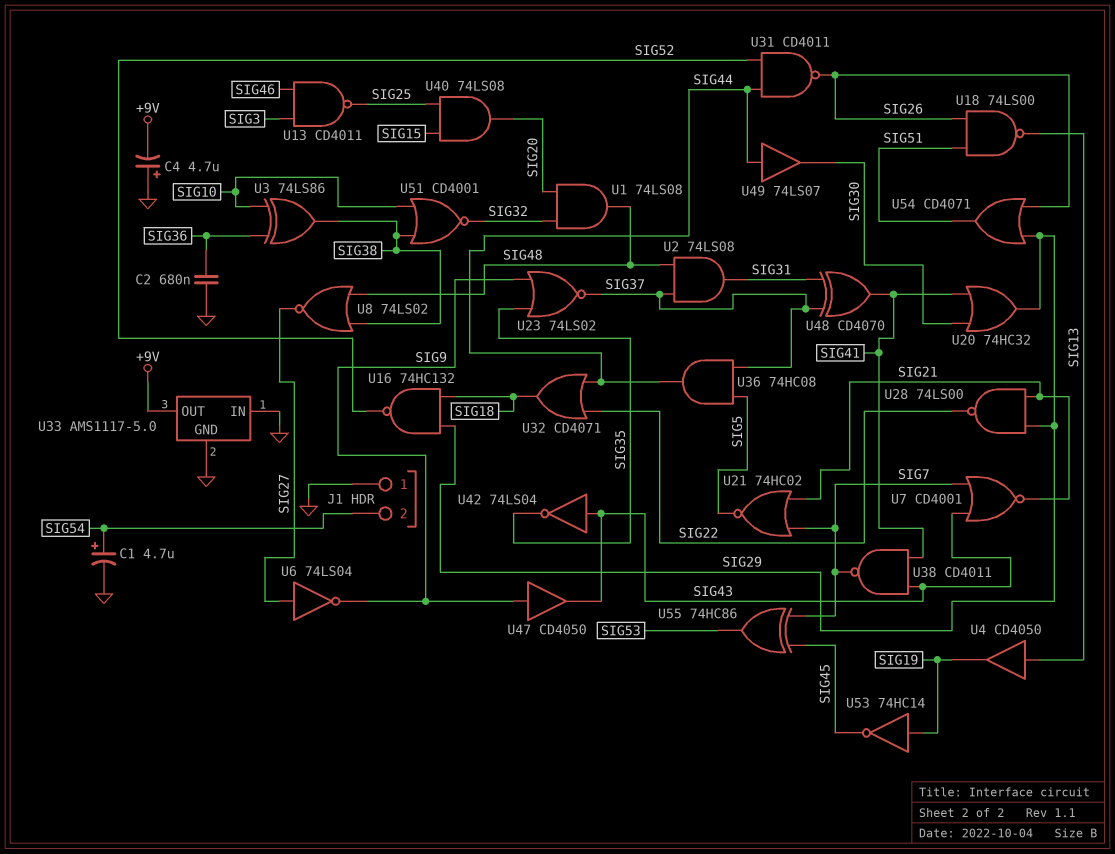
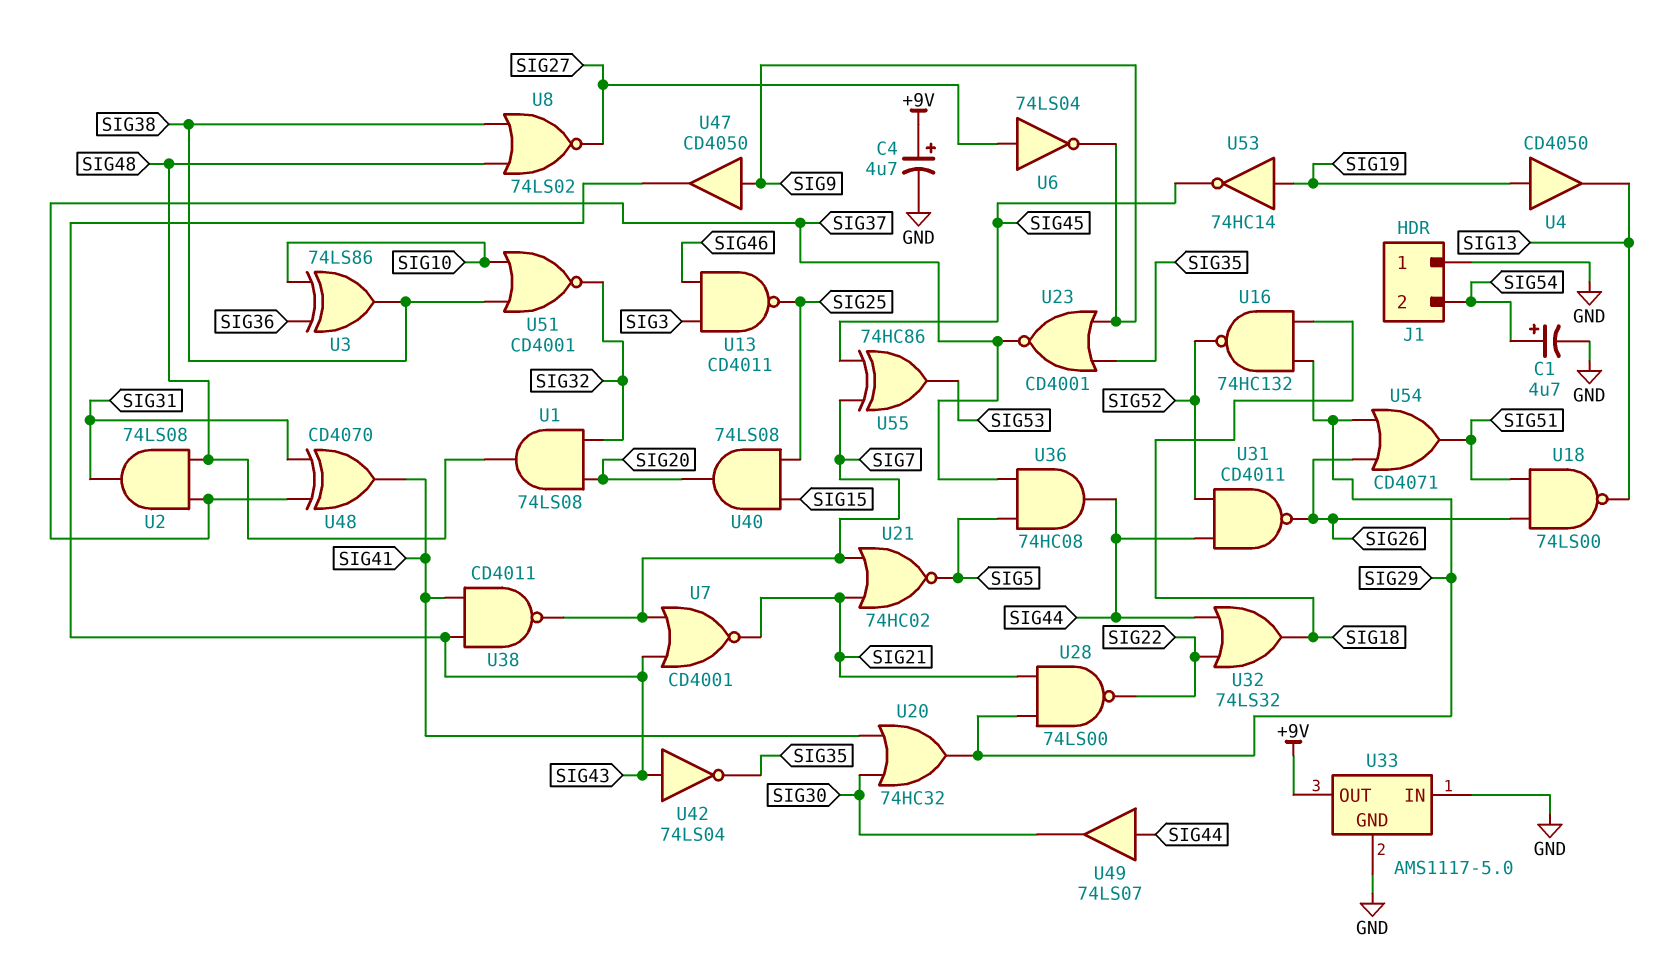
C2: 680nF (GND, SIG36) -> none
C4: 4.7uF (plus GND, minus +9V) -> 4.7uF (plus +9V, minus GND)
U4: buffer CD4050 (in SIG13, out SIG19) -> buffer CD4050 (in SIG19, out SIG13)
U23: NOR 74LS02 (in SIG9, in SIG35, out SIG37) -> NOR CD4001 (in SIG9, in SIG35, out SIG37)
U32: OR CD4071 (in SIG22, in SIG44, out SIG18) -> OR 74LS32 (in SIG22, in SIG44, out SIG18)

